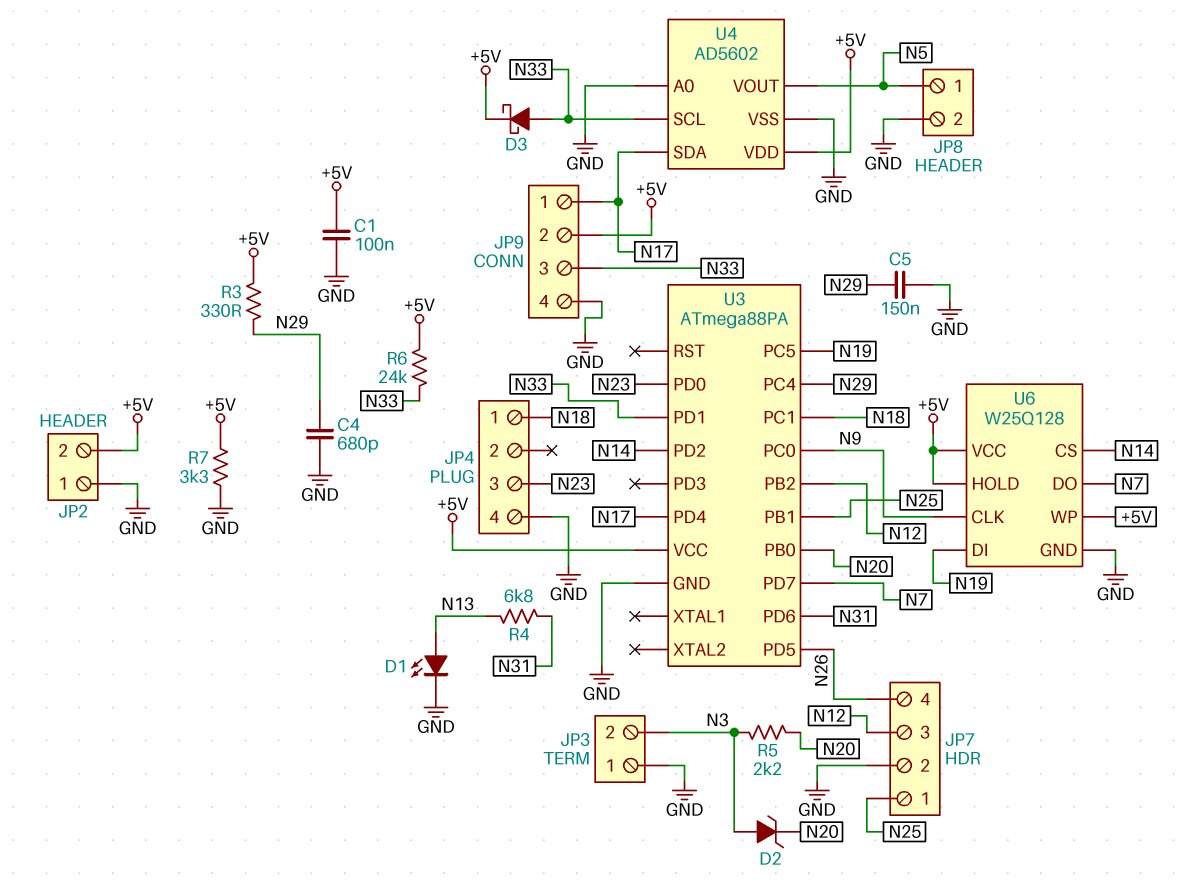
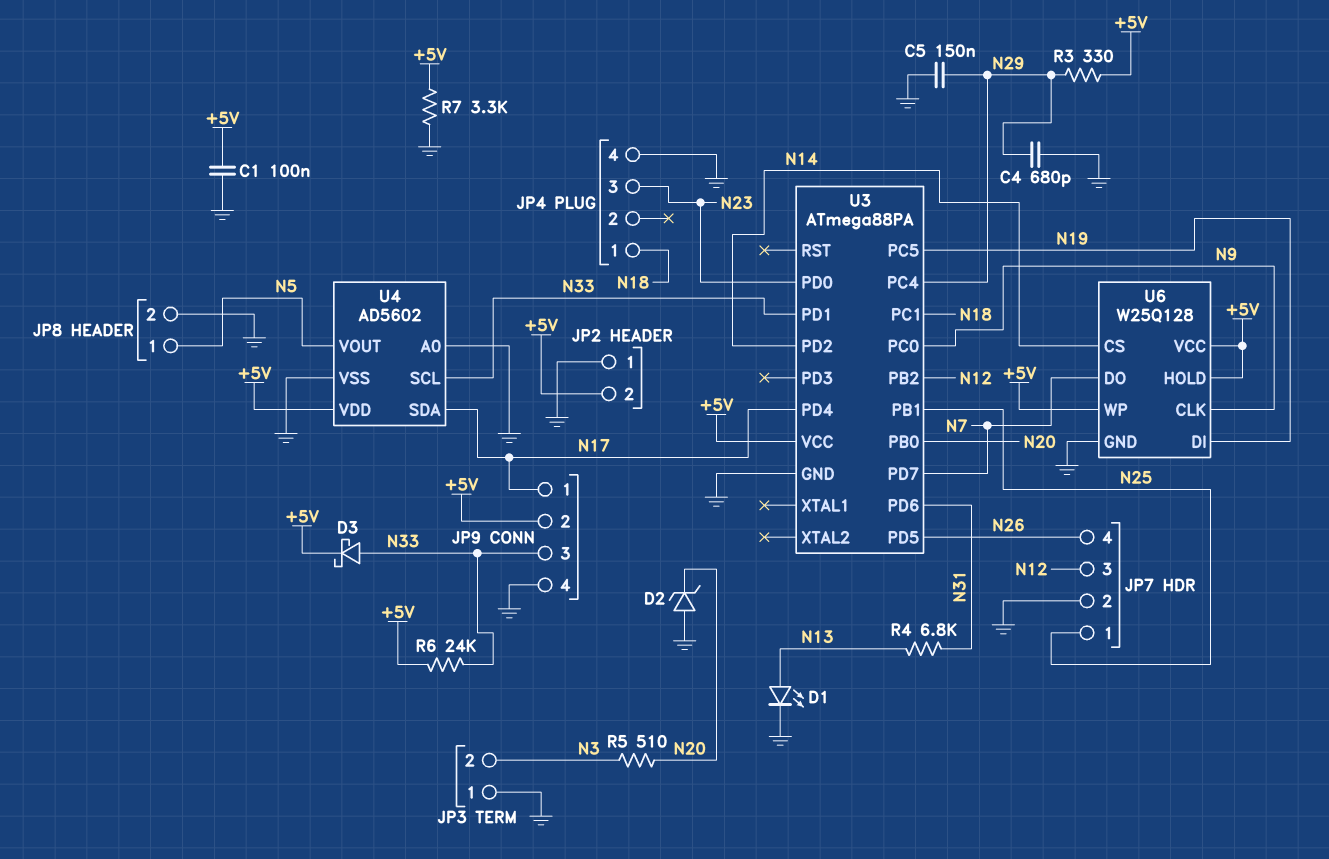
D2: zener (A N3, K N20) -> zener (A GND, K N20)
R5: 2.2k (N3, N20) -> 510 (N3, N20)

